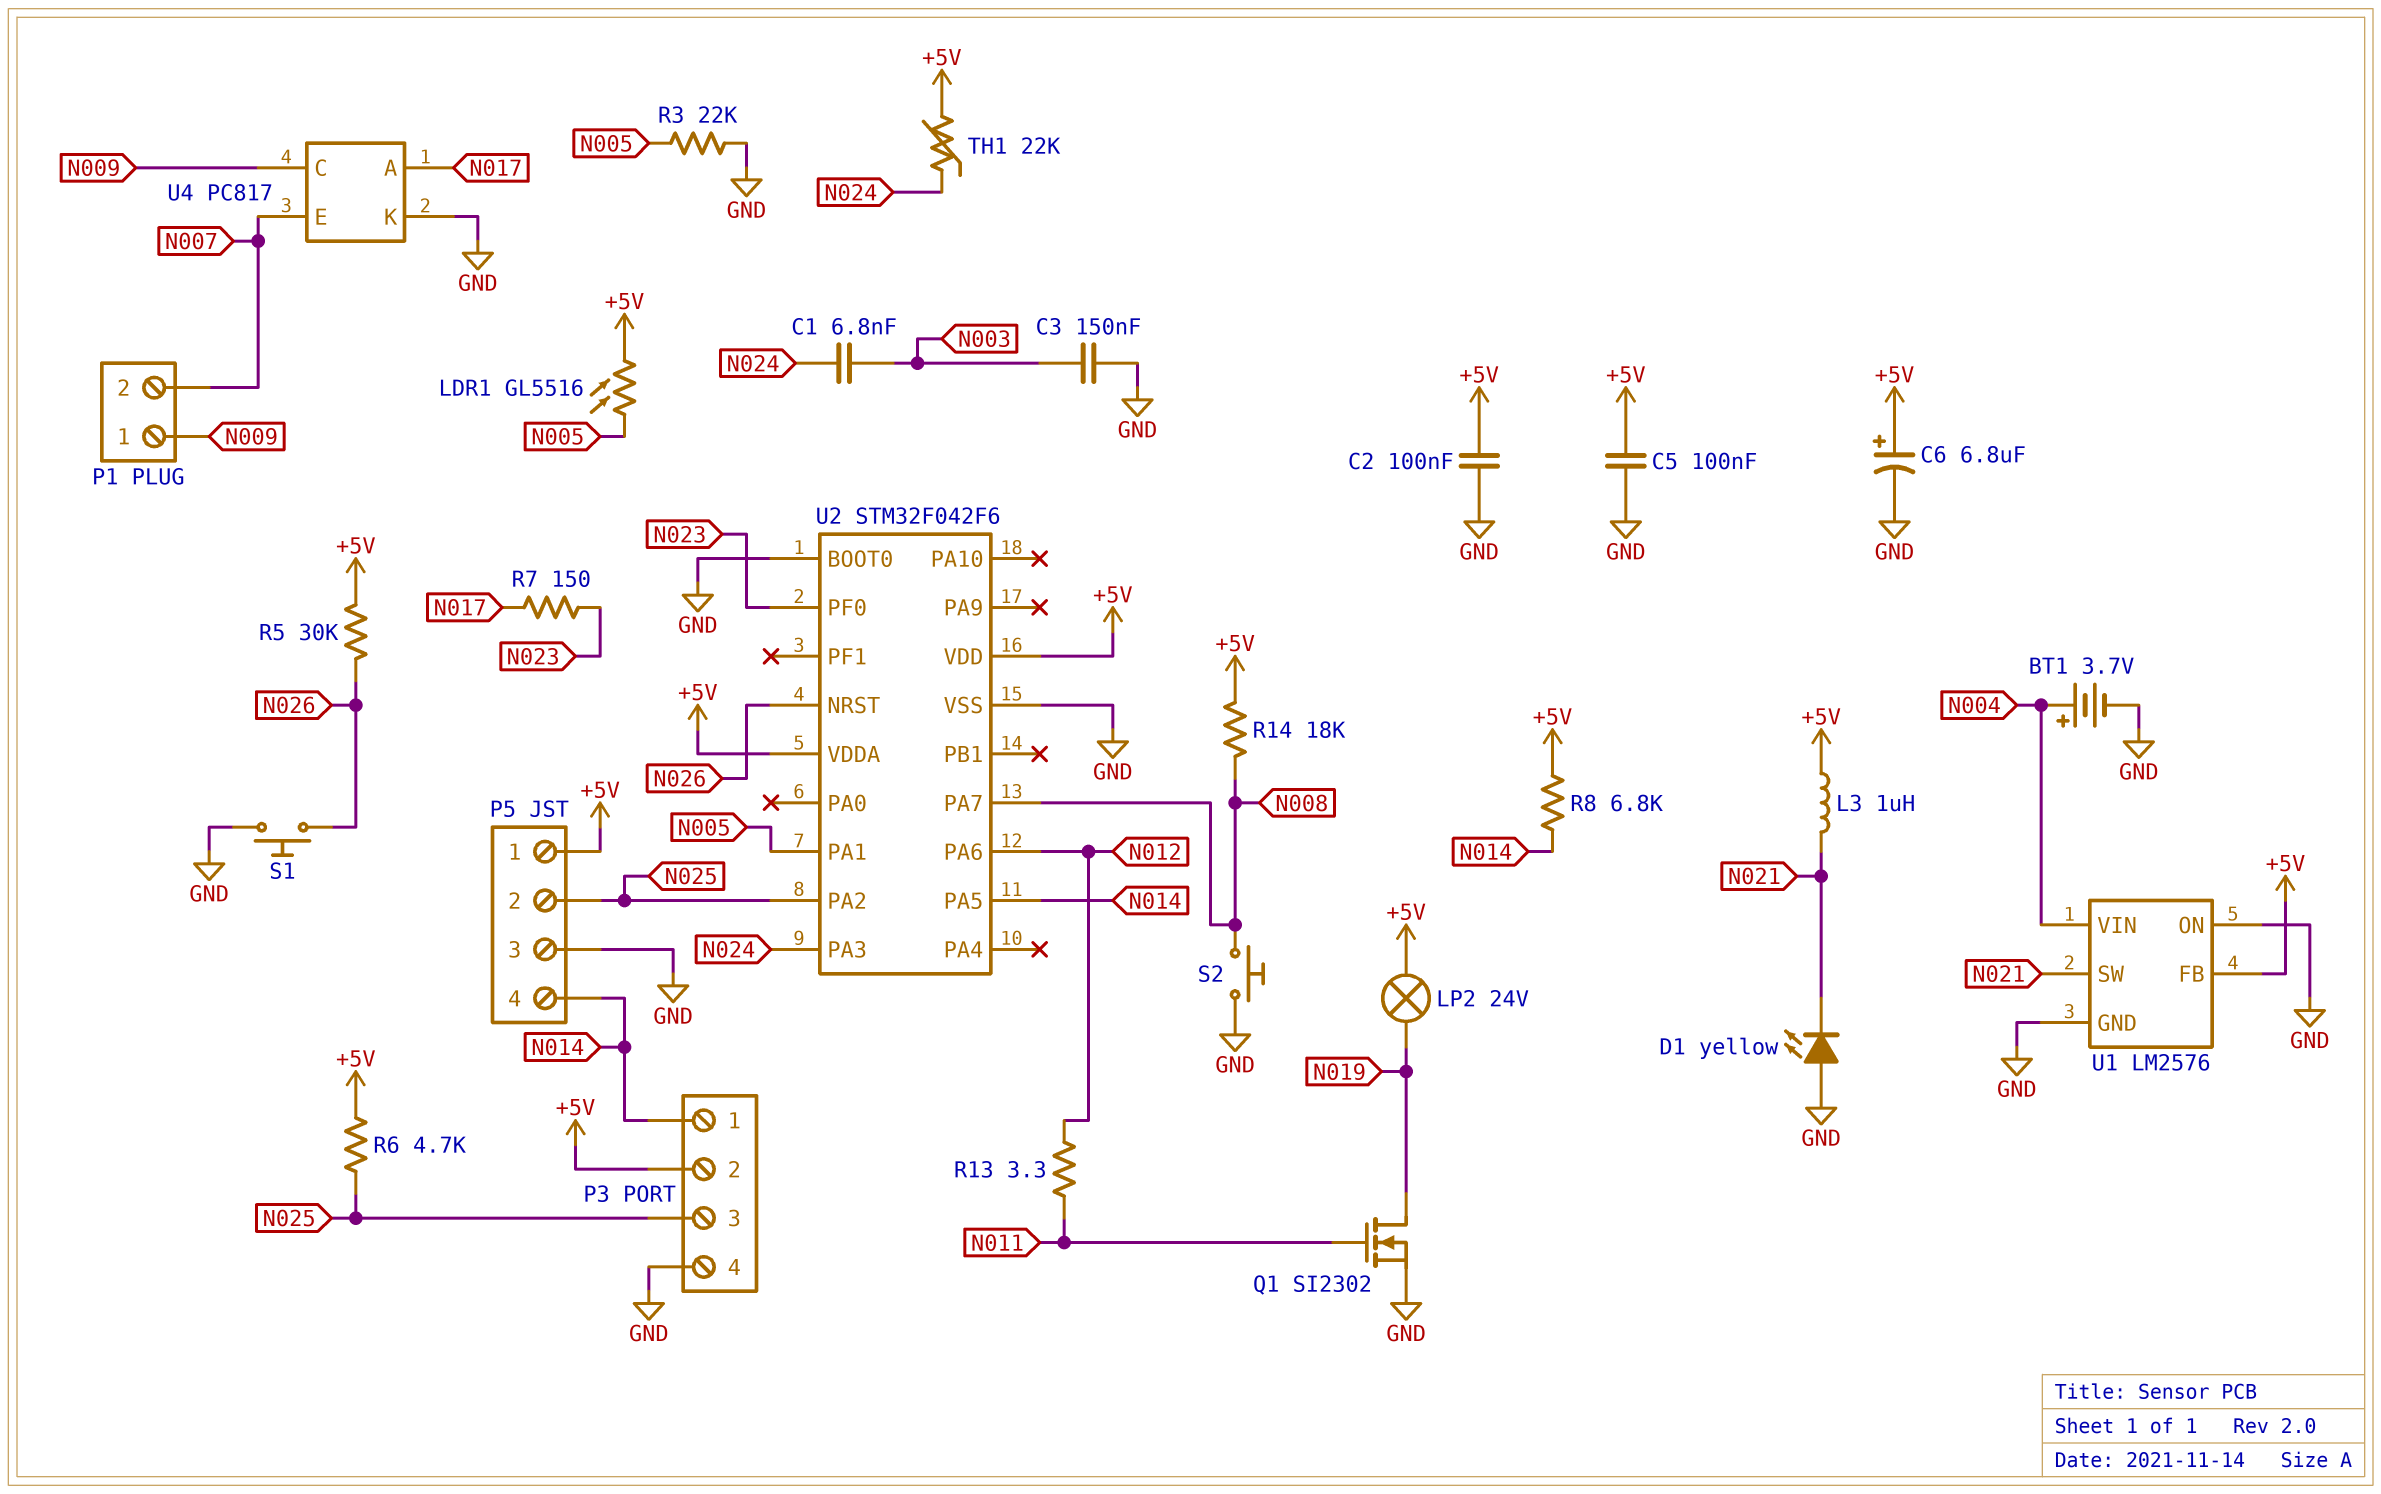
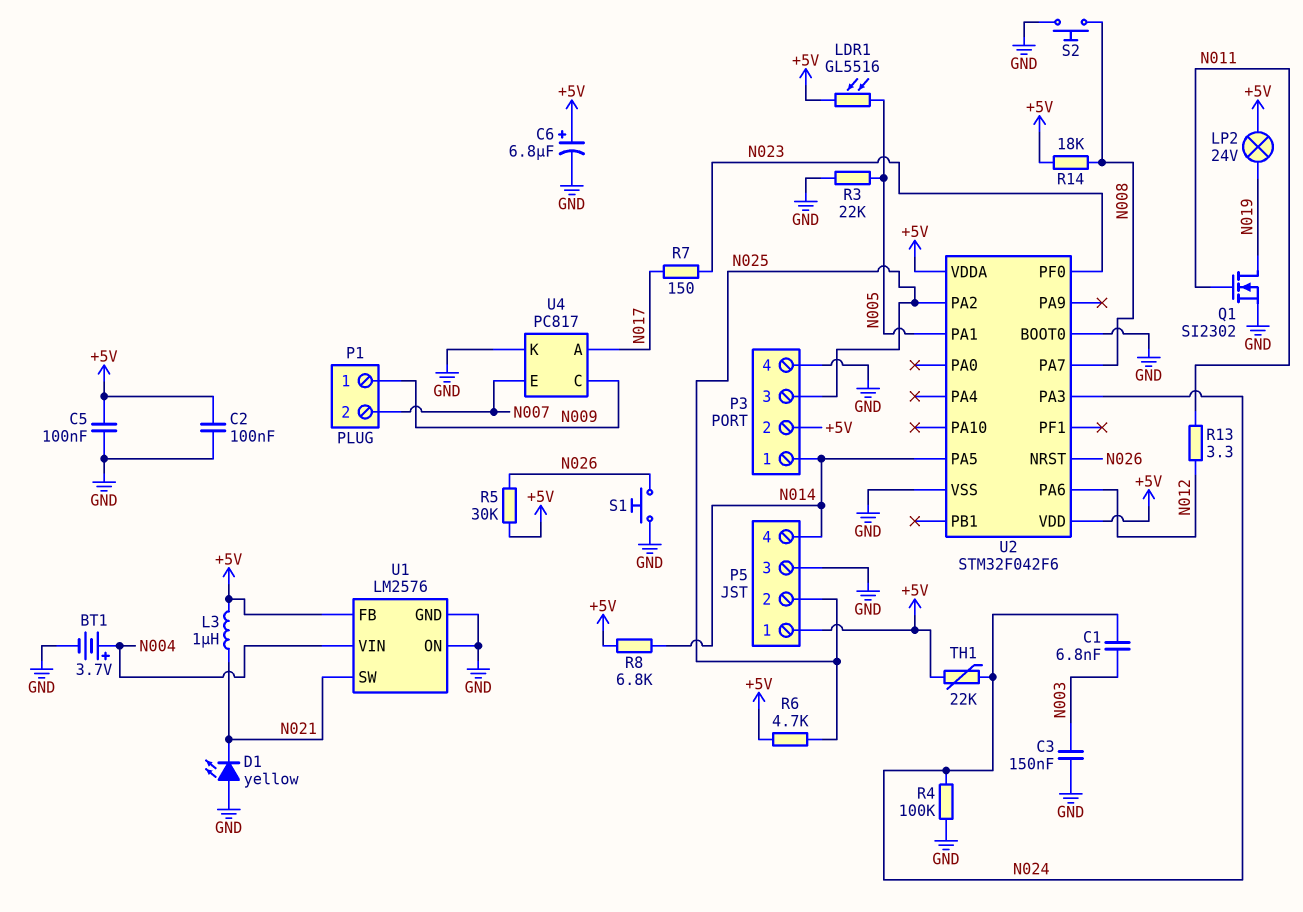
R4: none -> 100k (GND, N024)

